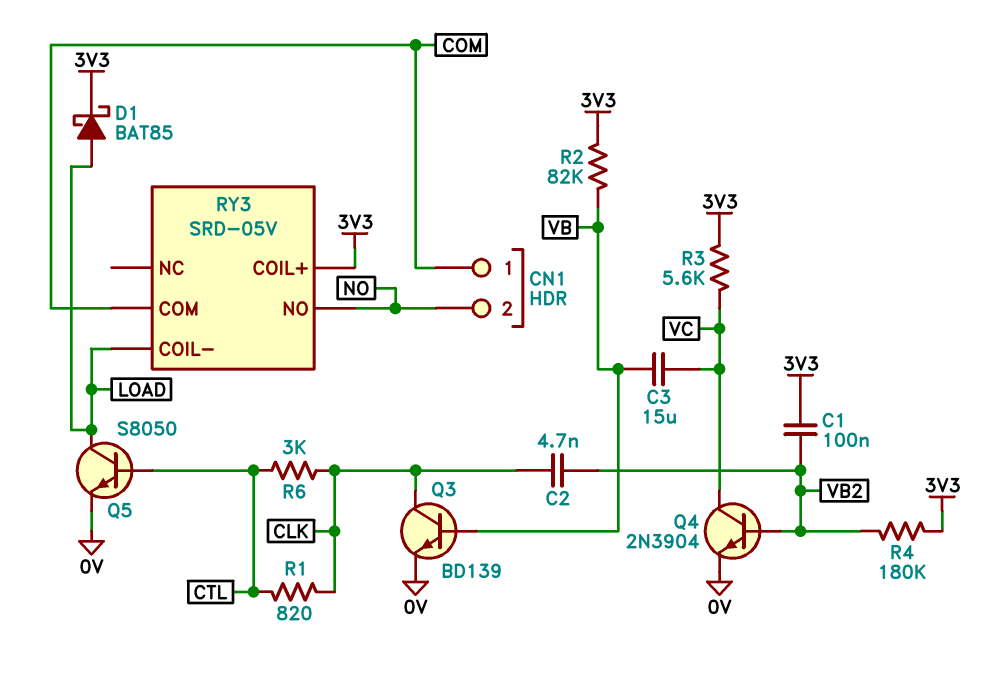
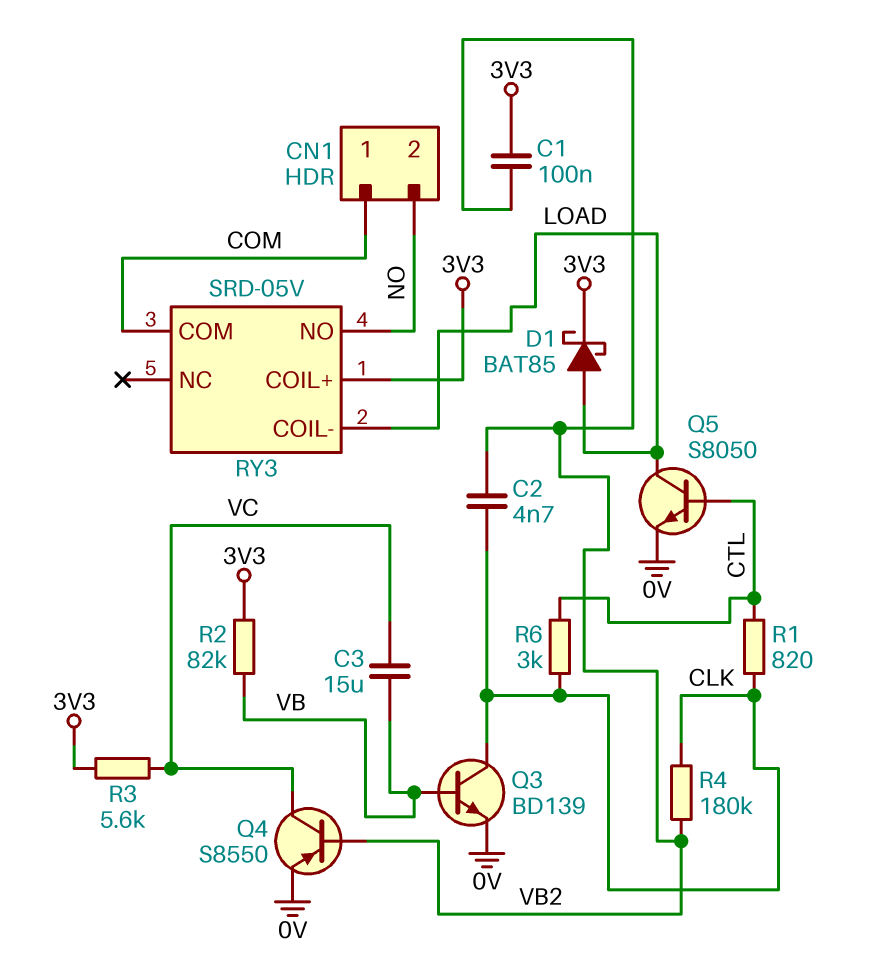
Q4: NPN 2N3904 (B VB2, C VC, E 0V) -> PNP S8550 (B VB2, C VC, E 0V)
R4: 180k (3V3, VB2) -> 180k (CLK, VB2)

